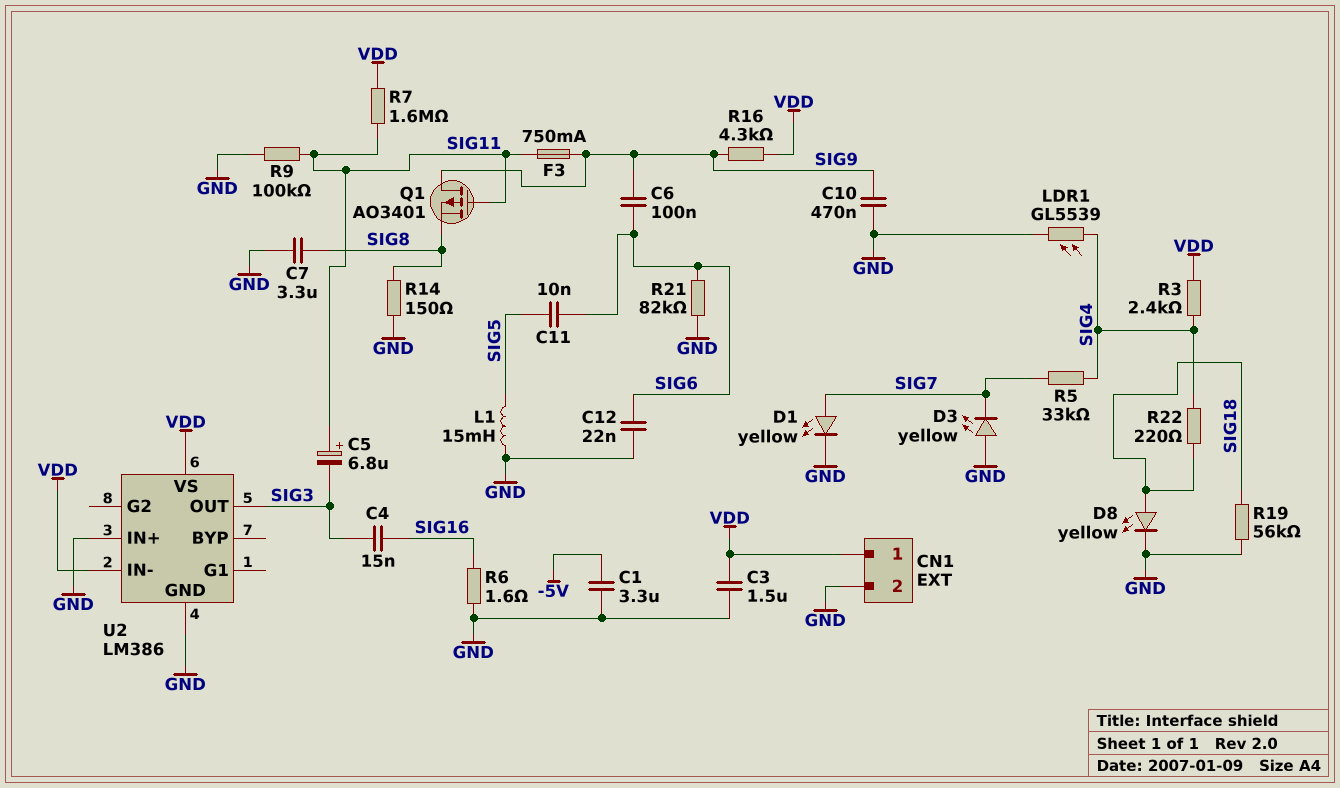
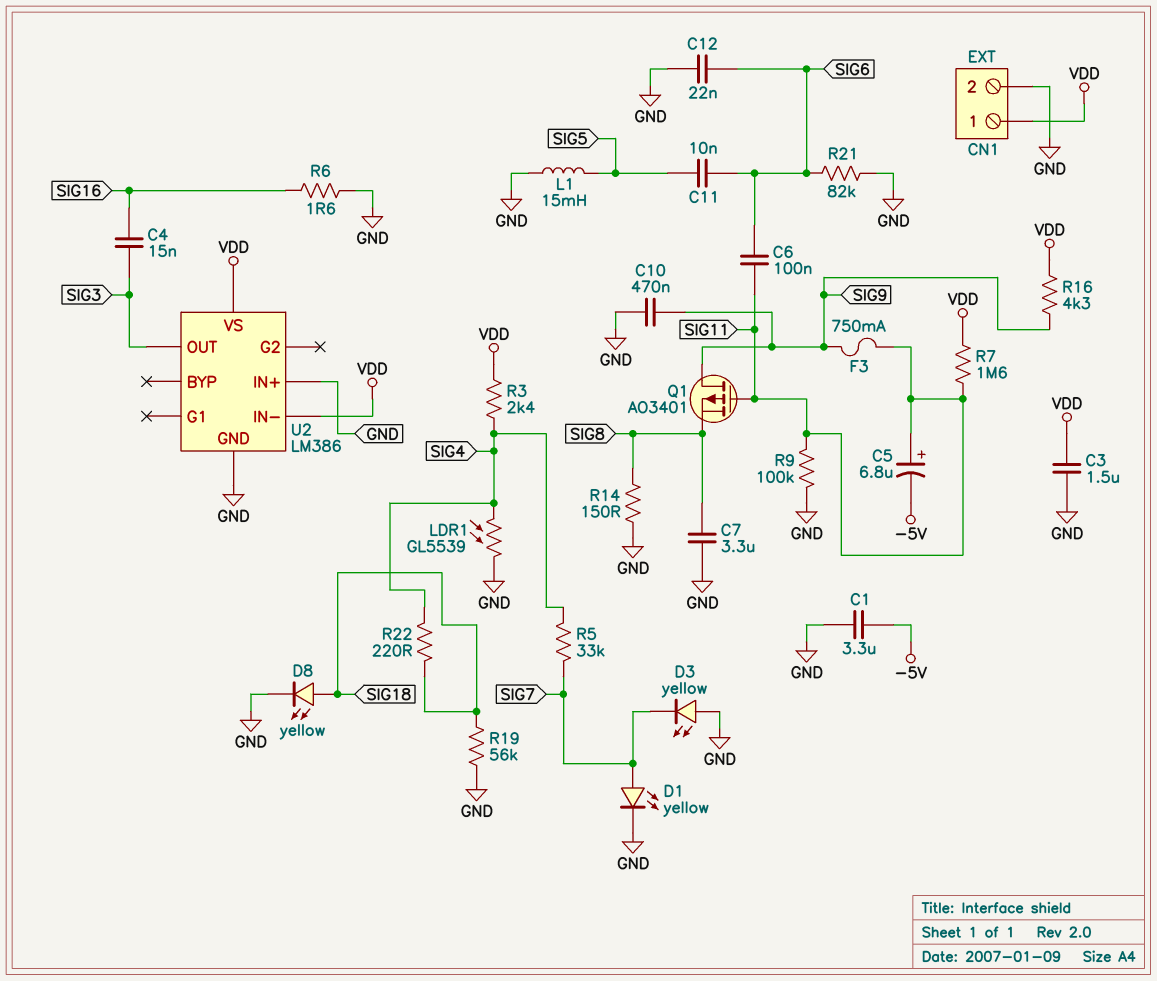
C5: 6.8uF (plus SIG11, minus SIG3) -> 6.8uF (plus SIG11, minus -5V)
C6: 100nF (SIG6, SIG9) -> 100nF (SIG6, SIG11)

